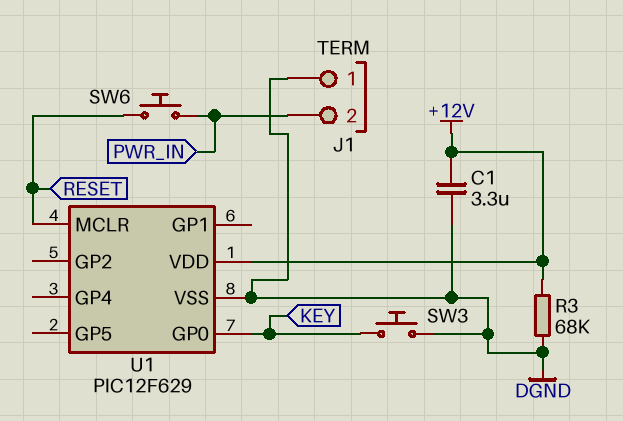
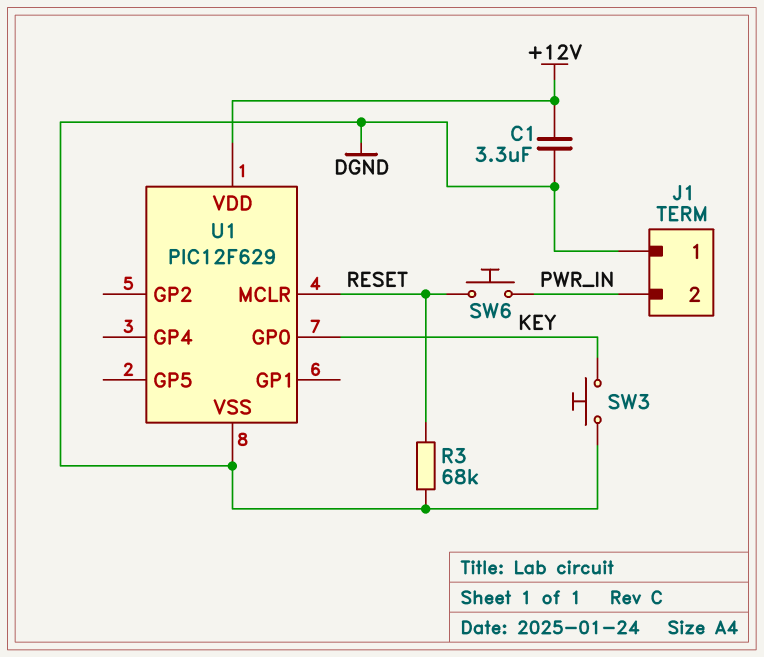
R3: 68k (+12V, DGND) -> 68k (DGND, RESET)

